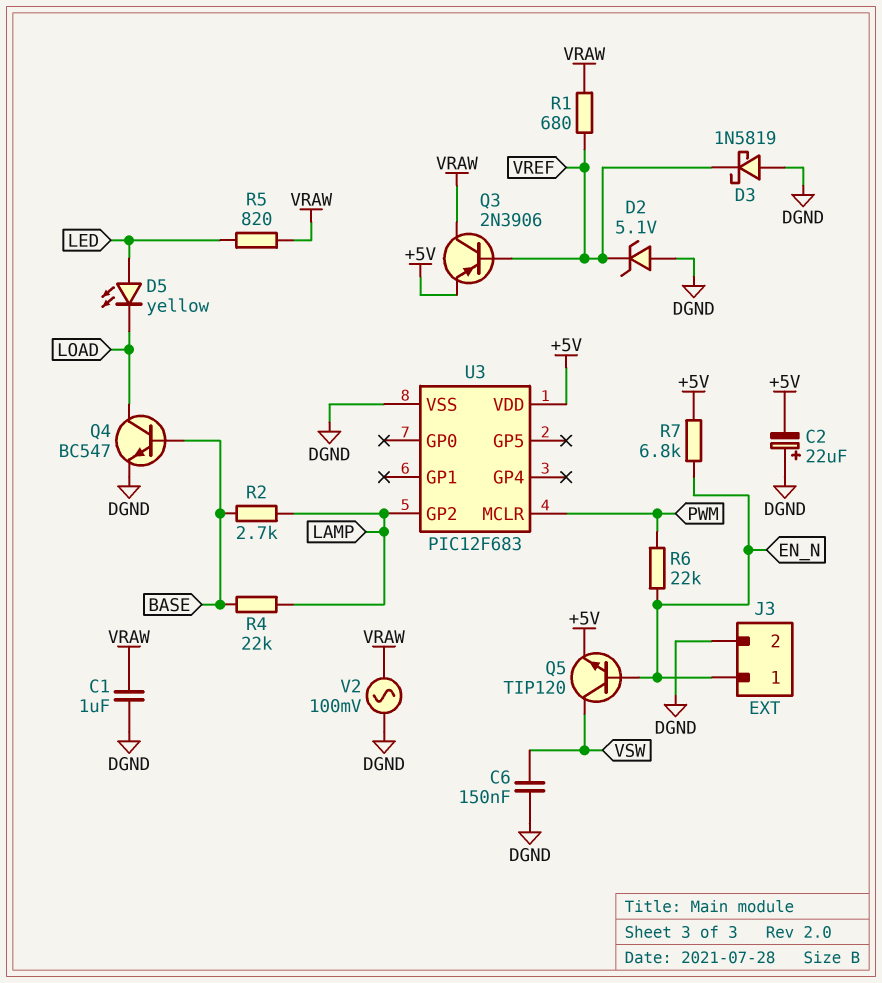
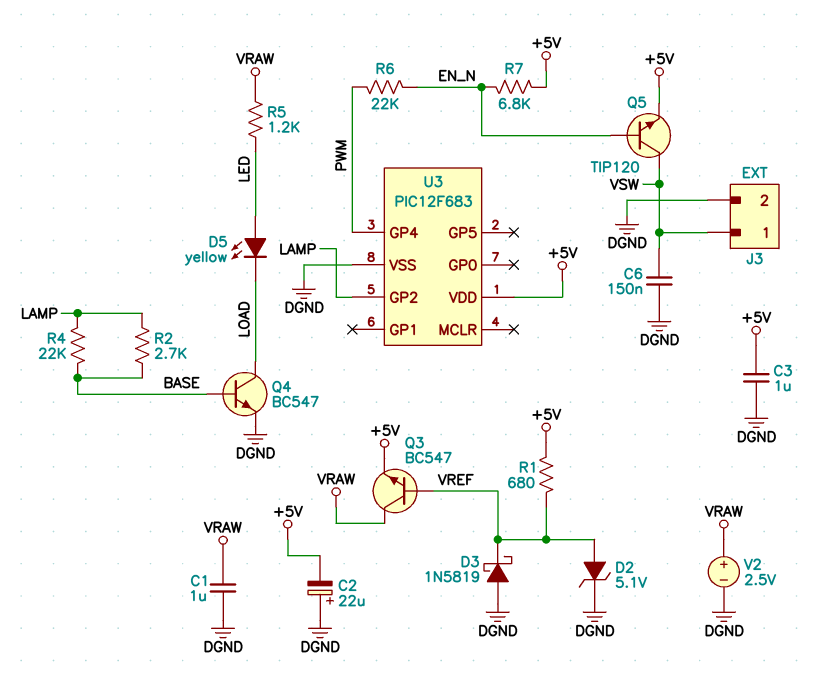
C3: none -> 1uF (+5V, DGND)
D2: zener 5.1V (A DGND, K VREF) -> zener 5.1V (A VREF, K DGND)
J3 pin 1: EN_N -> VSW
Q3: PNP 2N3906 (B VREF, C VRAW, E +5V) -> NPN BC547 (B VREF, C VRAW, E +5V)
R1: 680 (VRAW, VREF) -> 680 (+5V, VREF)
R5: 820 (LED, VRAW) -> 1.2k (LED, VRAW)
U3 pin GP4: none -> PWM
U3 pin MCLR: PWM -> none
V2: AC 100mV (DGND, VRAW) -> 2.5V (plus VRAW, minus DGND)

